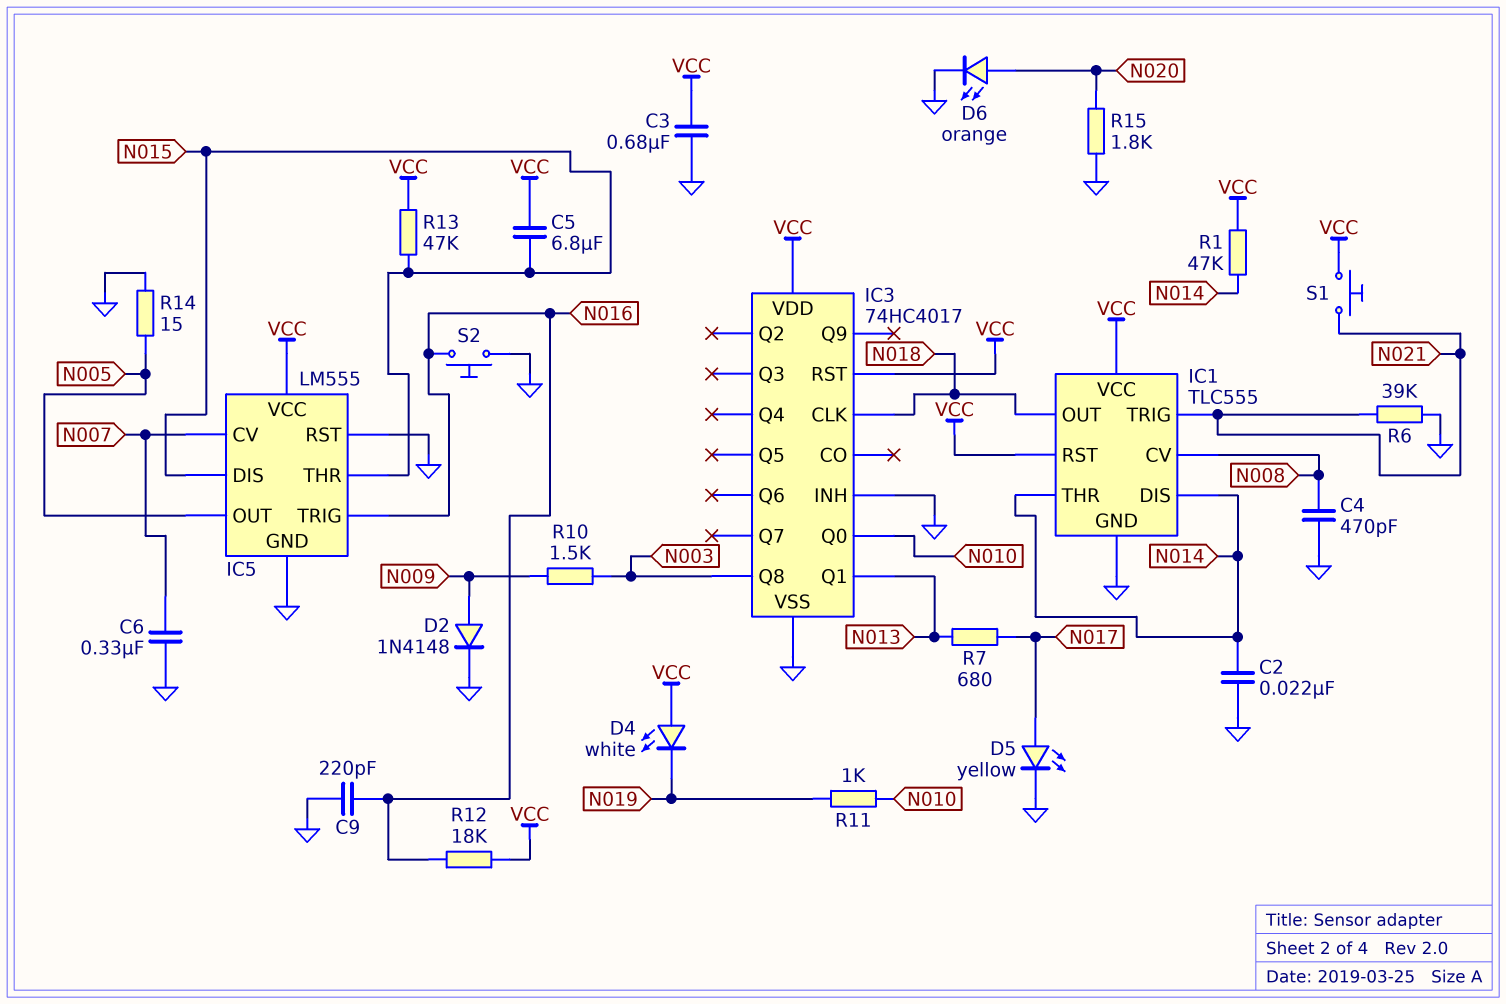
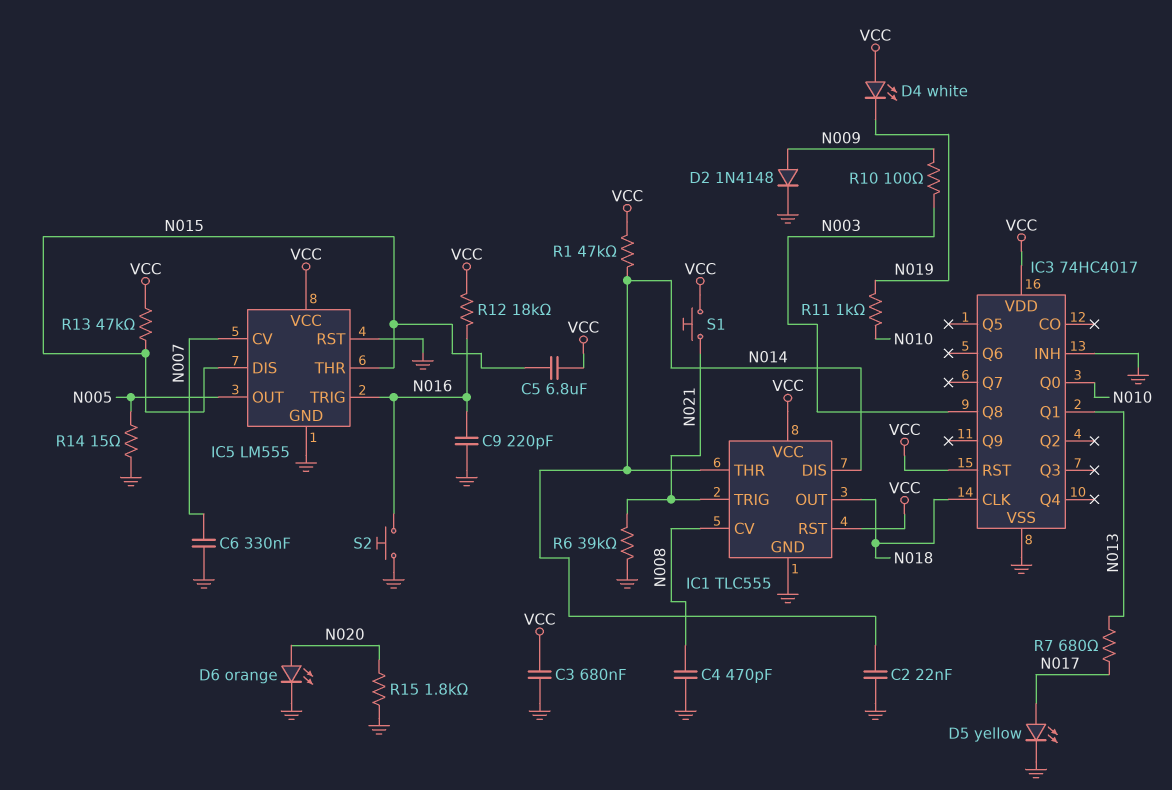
R10: 1.5k (N003, N009) -> 100 (N003, N009)

